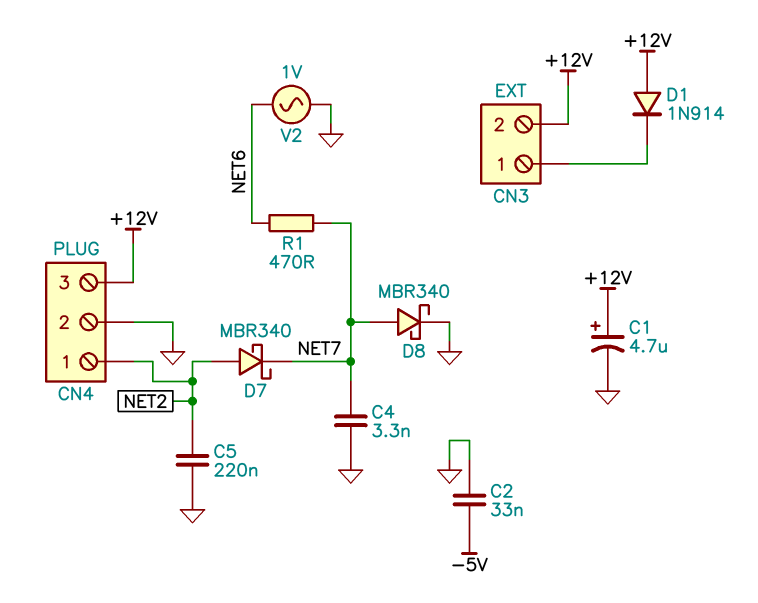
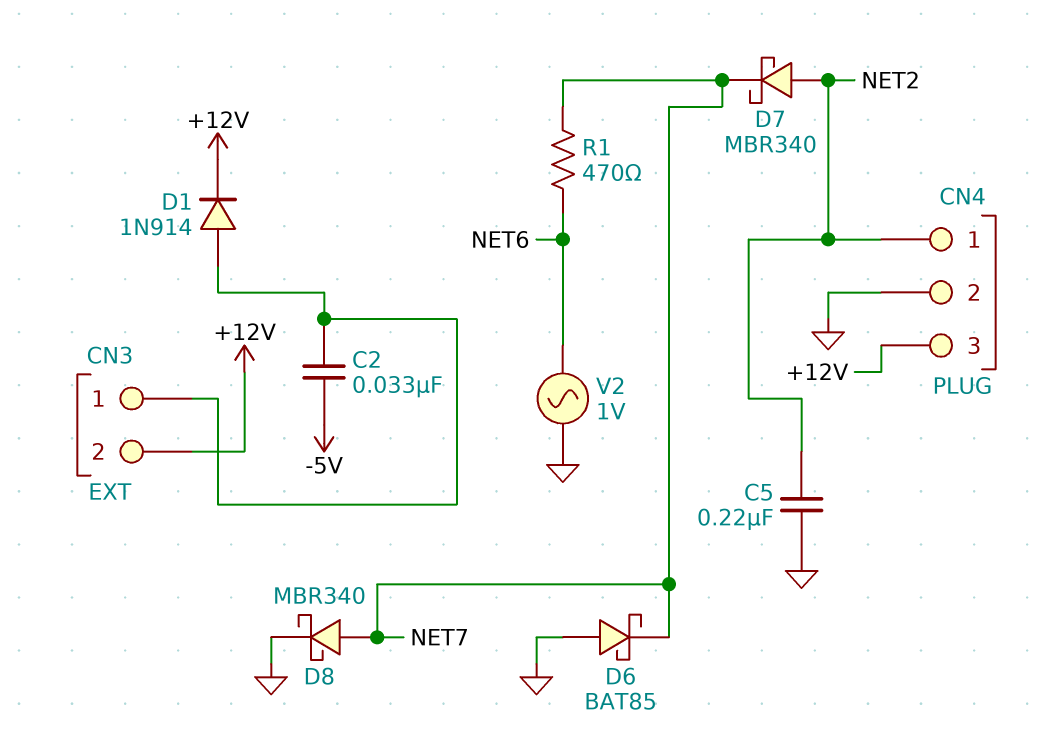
C1: 4.7uF (plus +12V, minus GND) -> none
C2: 33nF (-5V, GND) -> 33nF (-5V, CN3/1)
C4: 3.3nF (GND, NET7) -> none
D1: diode 1N914 (A +12V, K CN3/1) -> diode 1N914 (A CN3/1, K +12V)
D6: none -> schottky BAT85 (A GND, K NET7)

